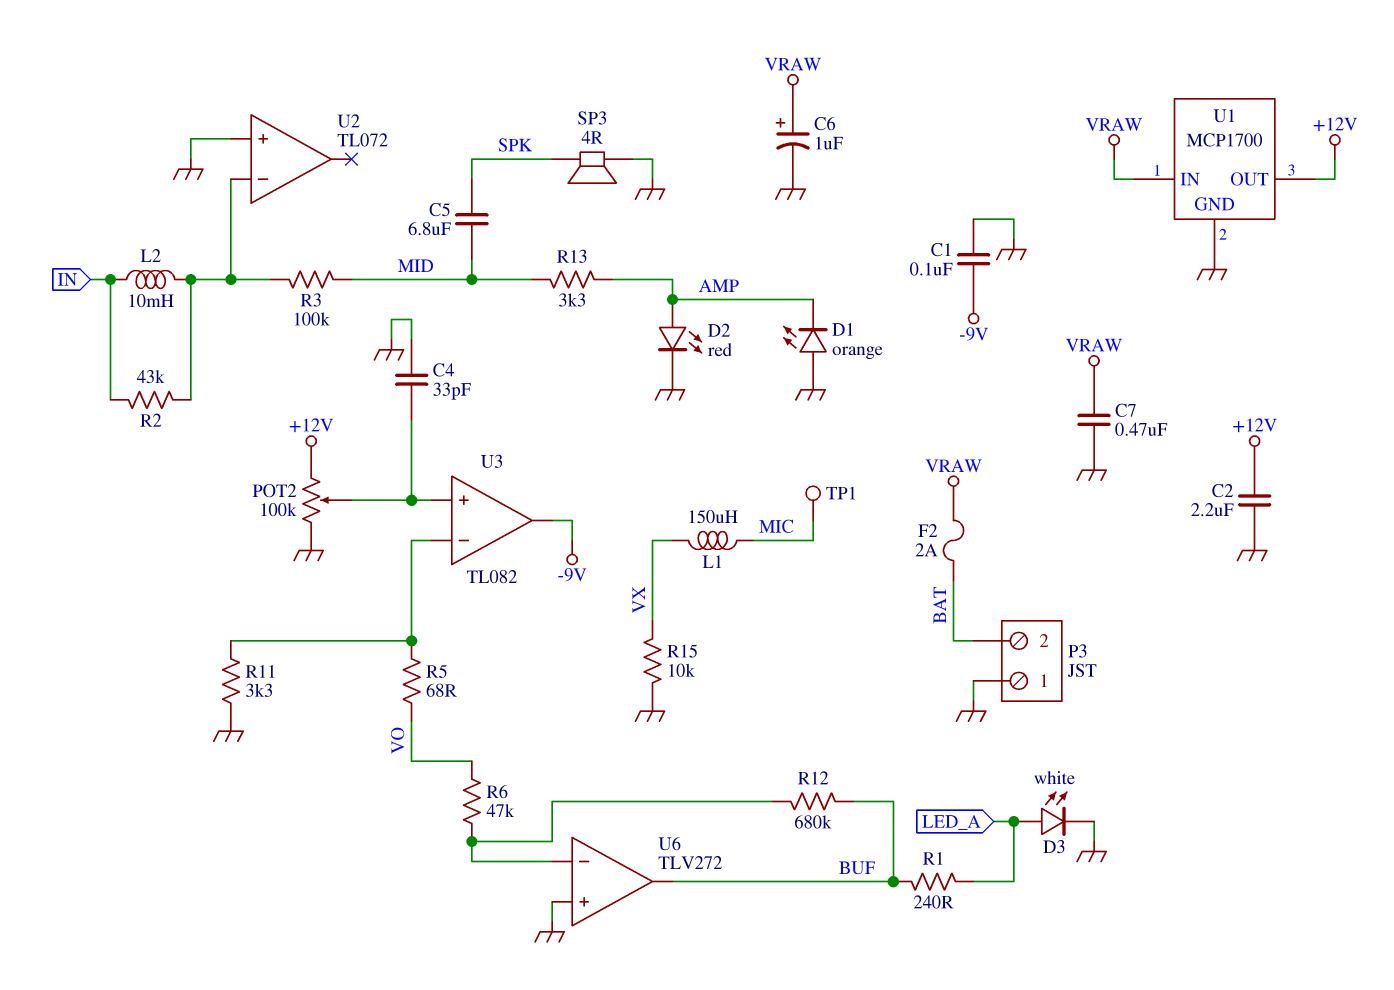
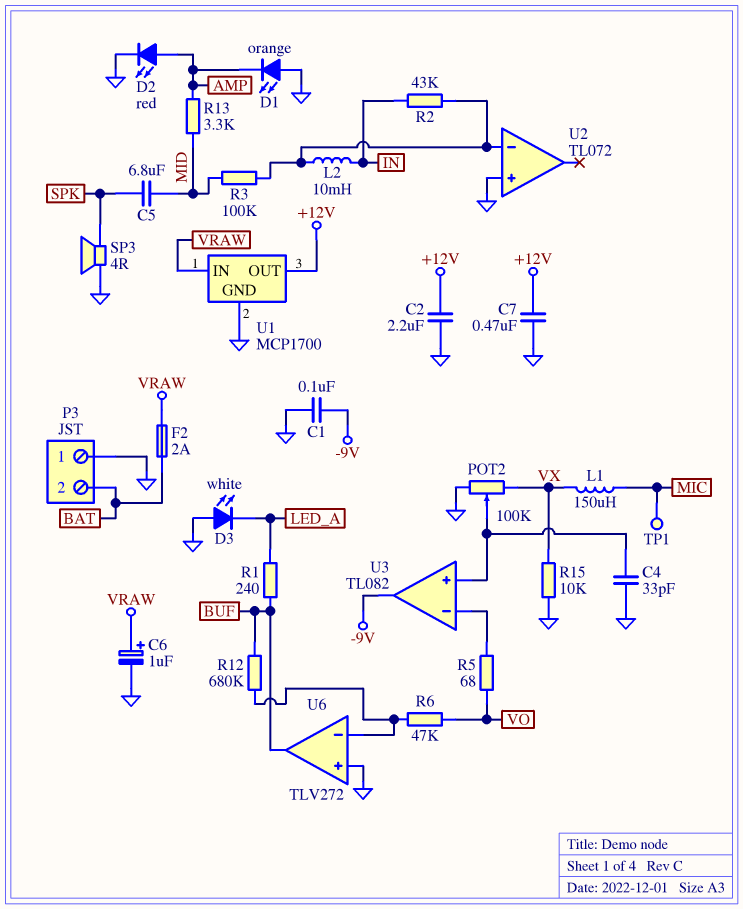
C7: 470nF (GND, VRAW) -> 470nF (+12V, GND)
D3: LED white (A LED_A, K GND) -> LED white (A GND, K LED_A)
POT2: 100k (+12V, GND, wiper U3/in+) -> 100k (GND, VX, wiper U3/in+)
R11: 3.3k (GND, U3/in-) -> none

